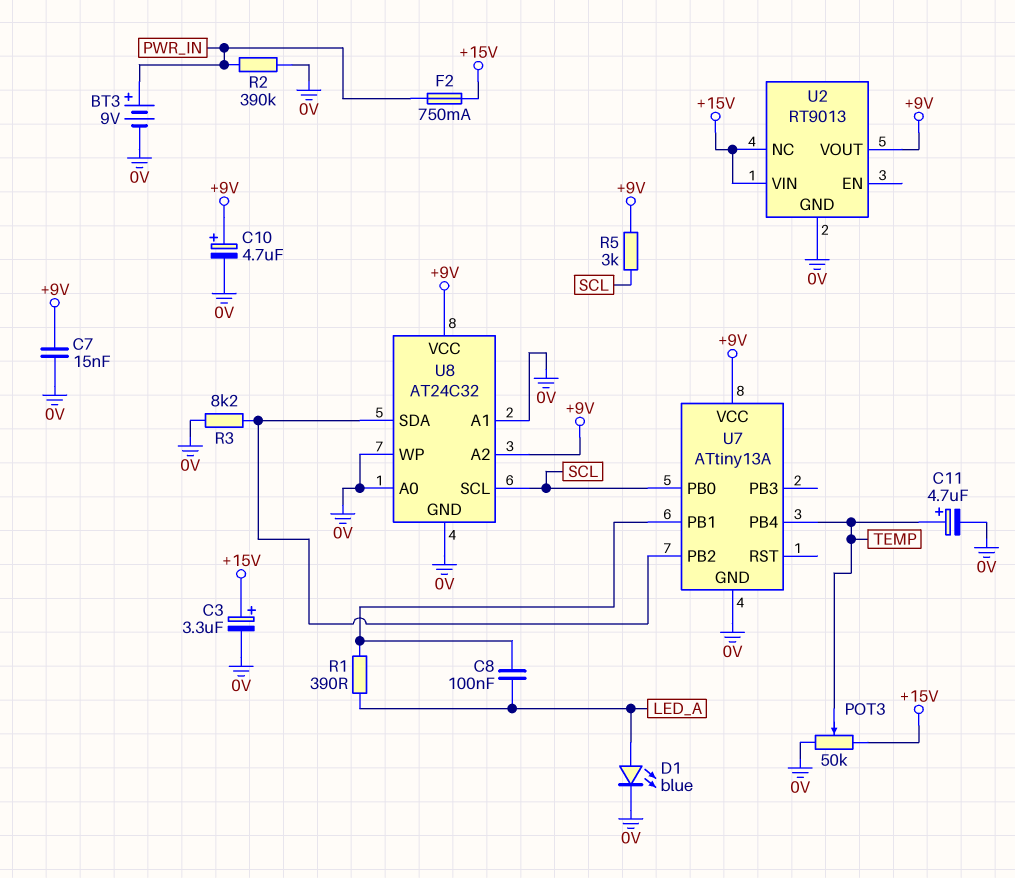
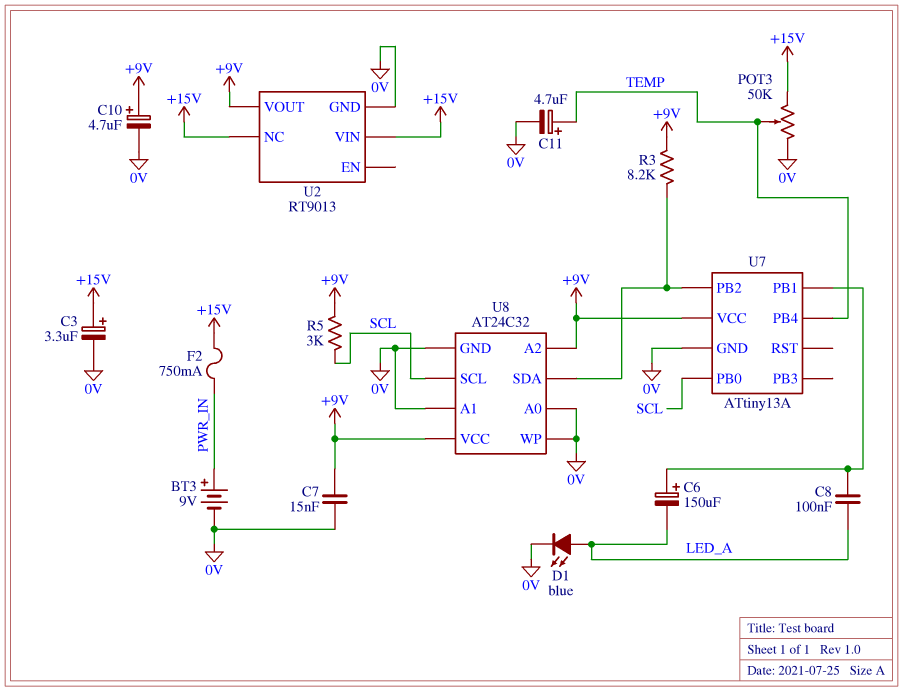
C6: none -> 150uF (plus U7/PB1, minus LED_A)
R1: 390 (LED_A, U7/PB1) -> none
R2: 390k (0V, PWR_IN) -> none
R3: 8.2k (0V, U7/PB2) -> 8.2k (+9V, U7/PB2)

